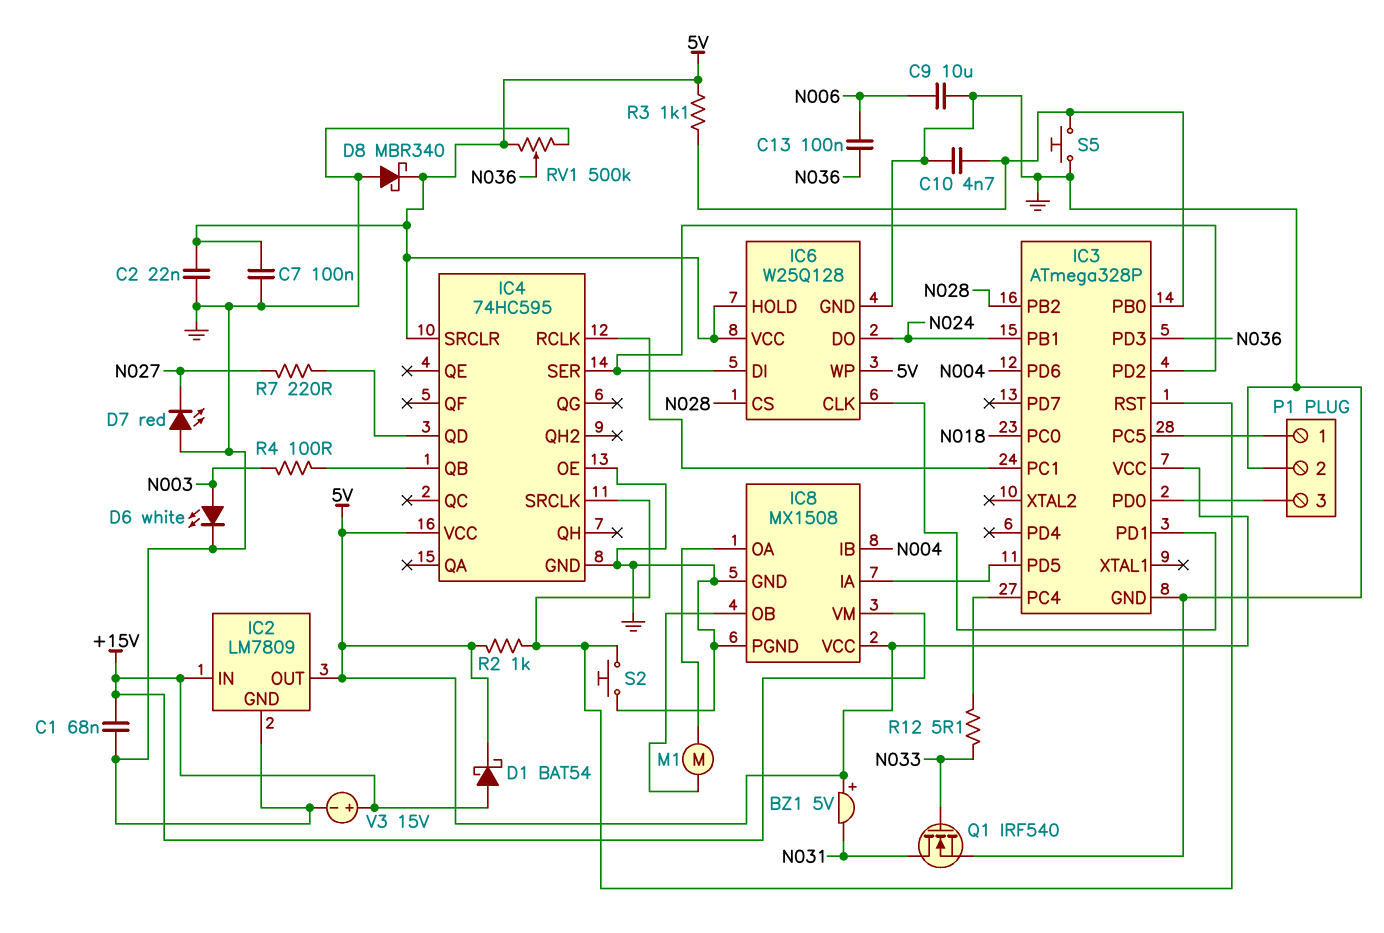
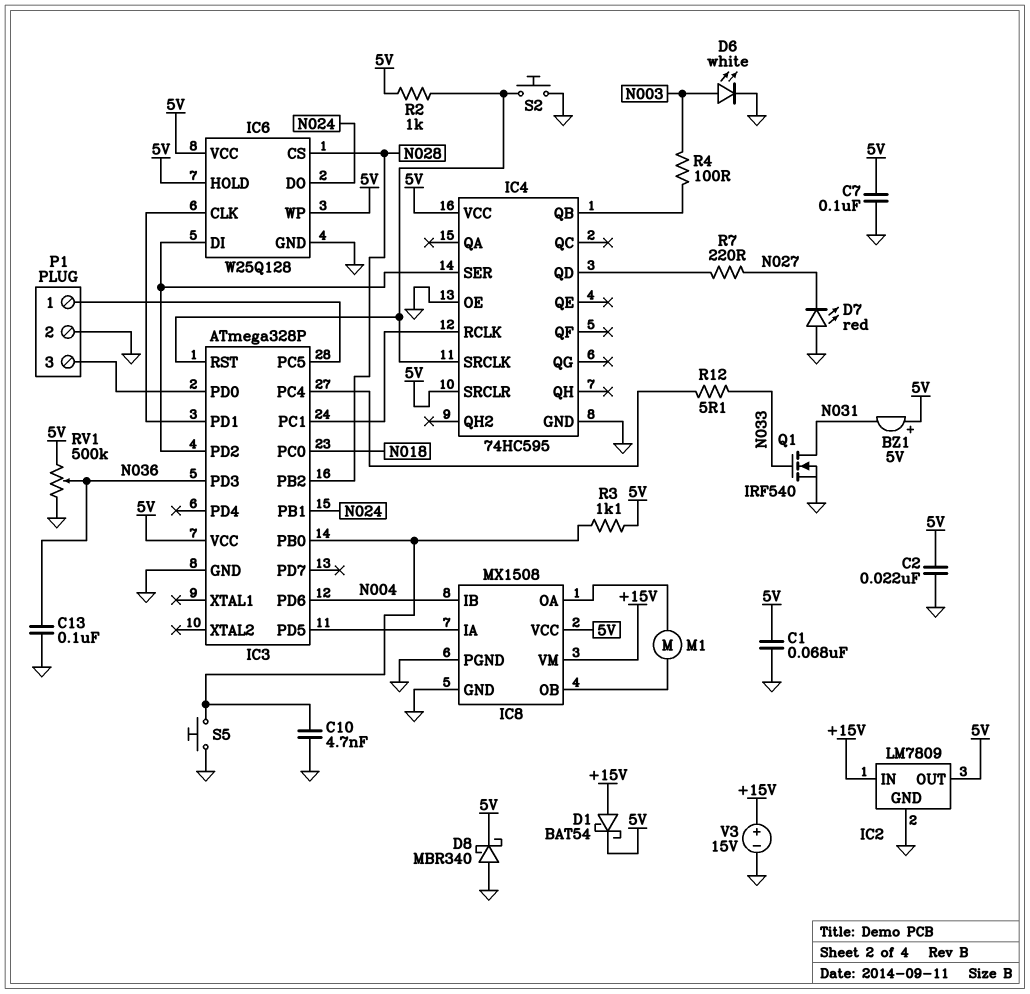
C1: 68nF (+15V, GND) -> 68nF (5V, GND)
C9: 10uF (GND, N006) -> none
C13: 100nF (N006, N036) -> 100nF (GND, N036)

